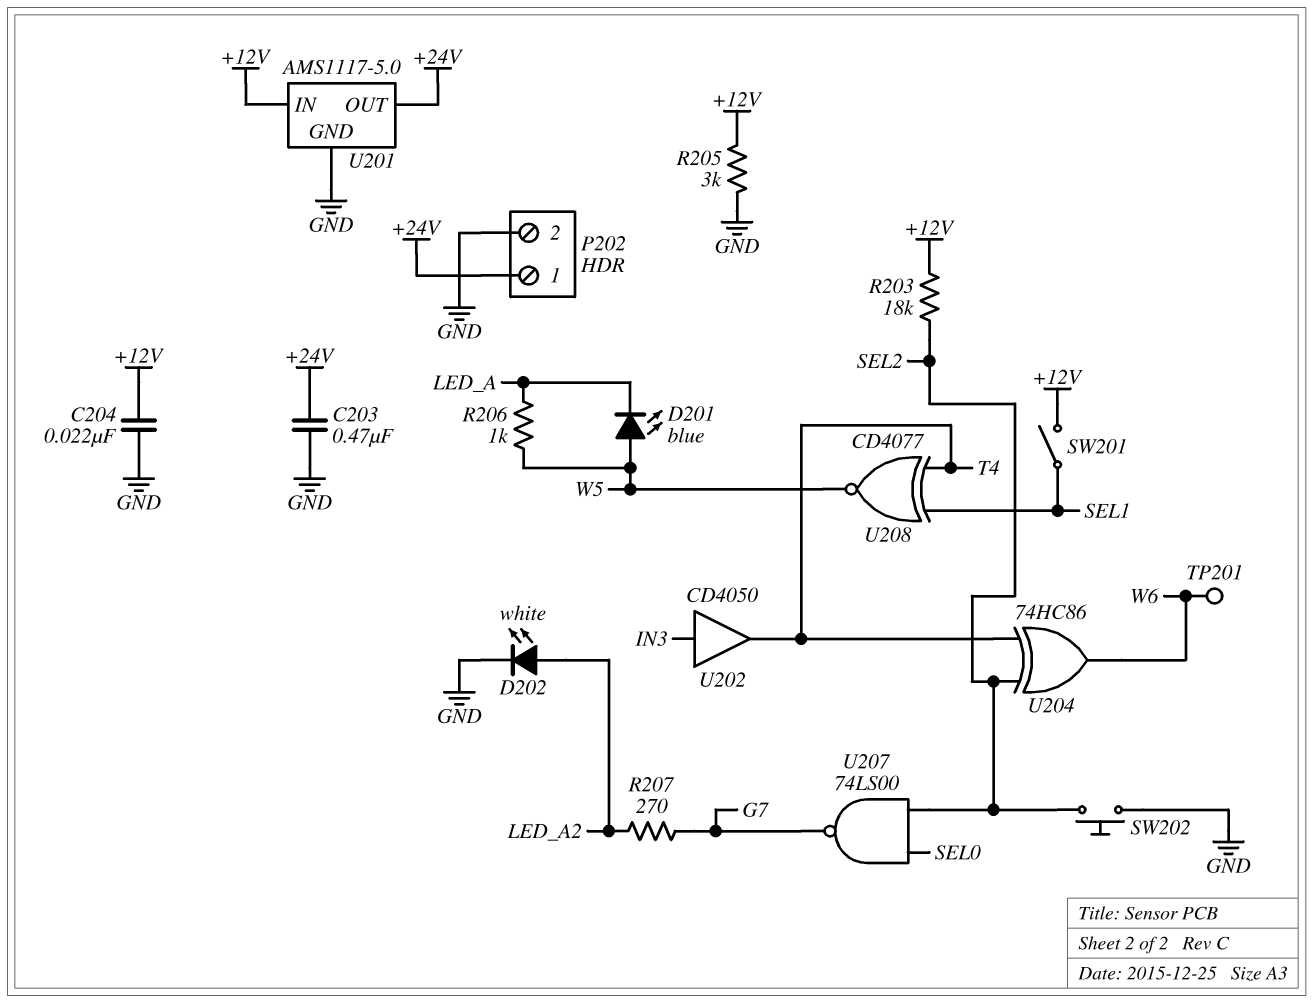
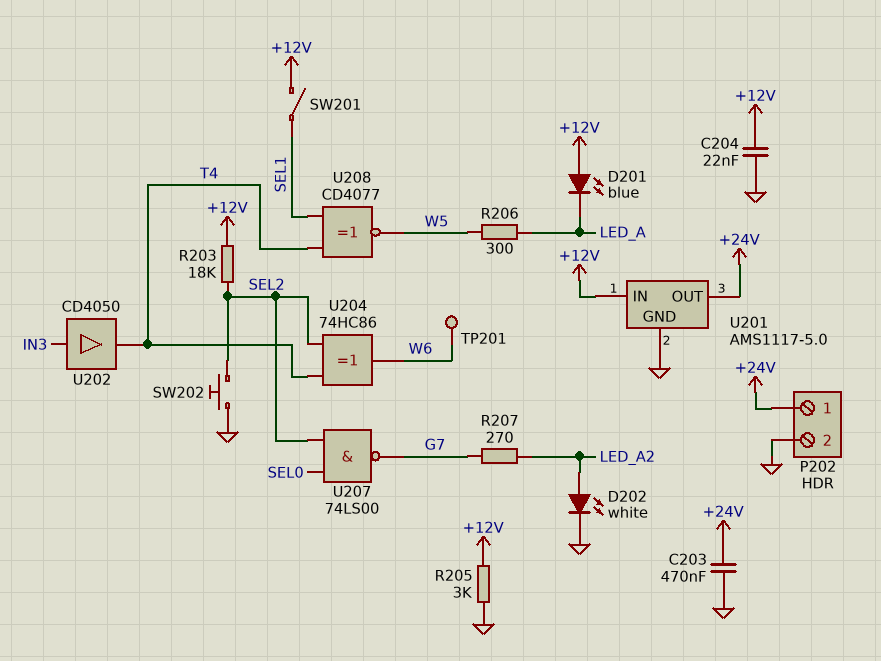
D201: LED blue (A W5, K LED_A) -> LED blue (A +12V, K LED_A)
R206: 1k (LED_A, W5) -> 300 (LED_A, W5)

